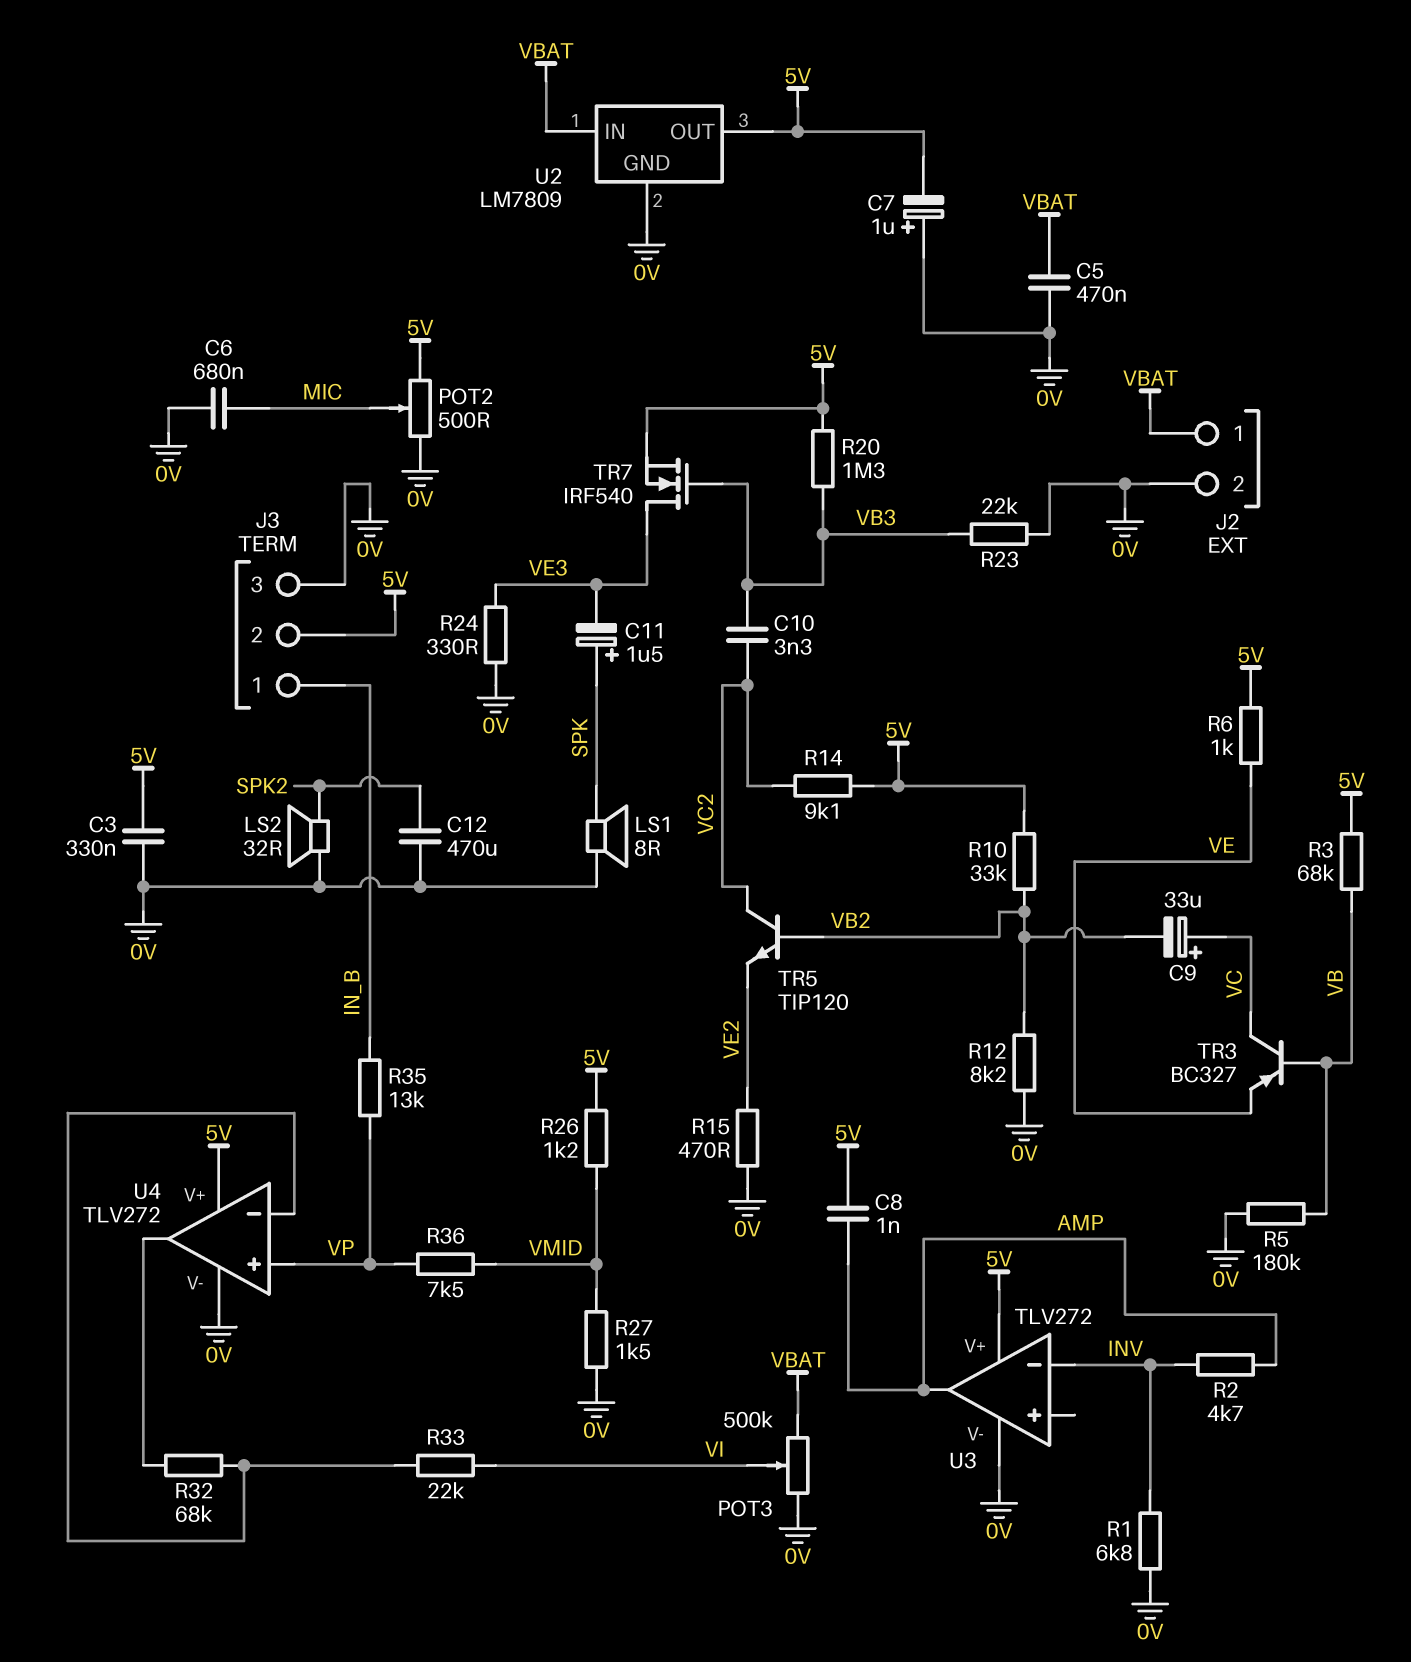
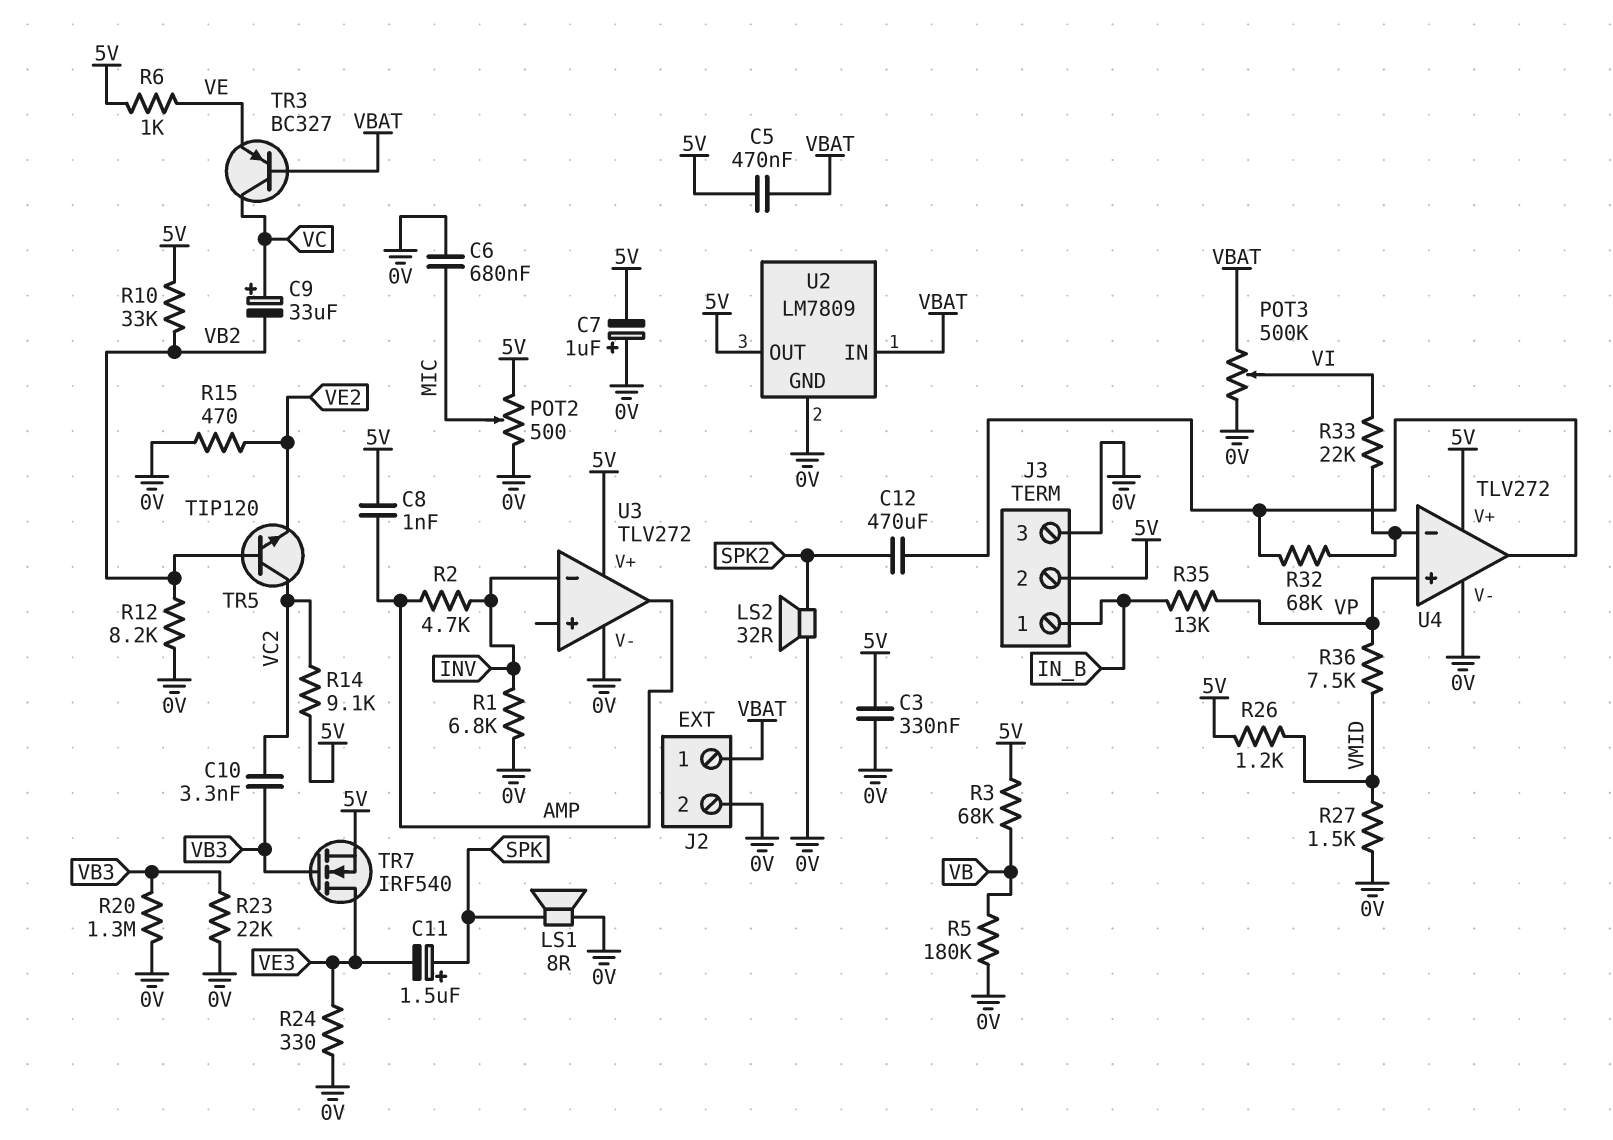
C5: 470nF (0V, VBAT) -> 470nF (5V, VBAT)
C12: 470uF (0V, SPK2) -> 470uF (SPK2, U4/out)
R20: 1.3M (5V, VB3) -> 1.3M (0V, VB3)
TR3: PNP BC327 (B VB, C VC, E VE) -> PNP BC327 (B VBAT, C VC, E VE)

